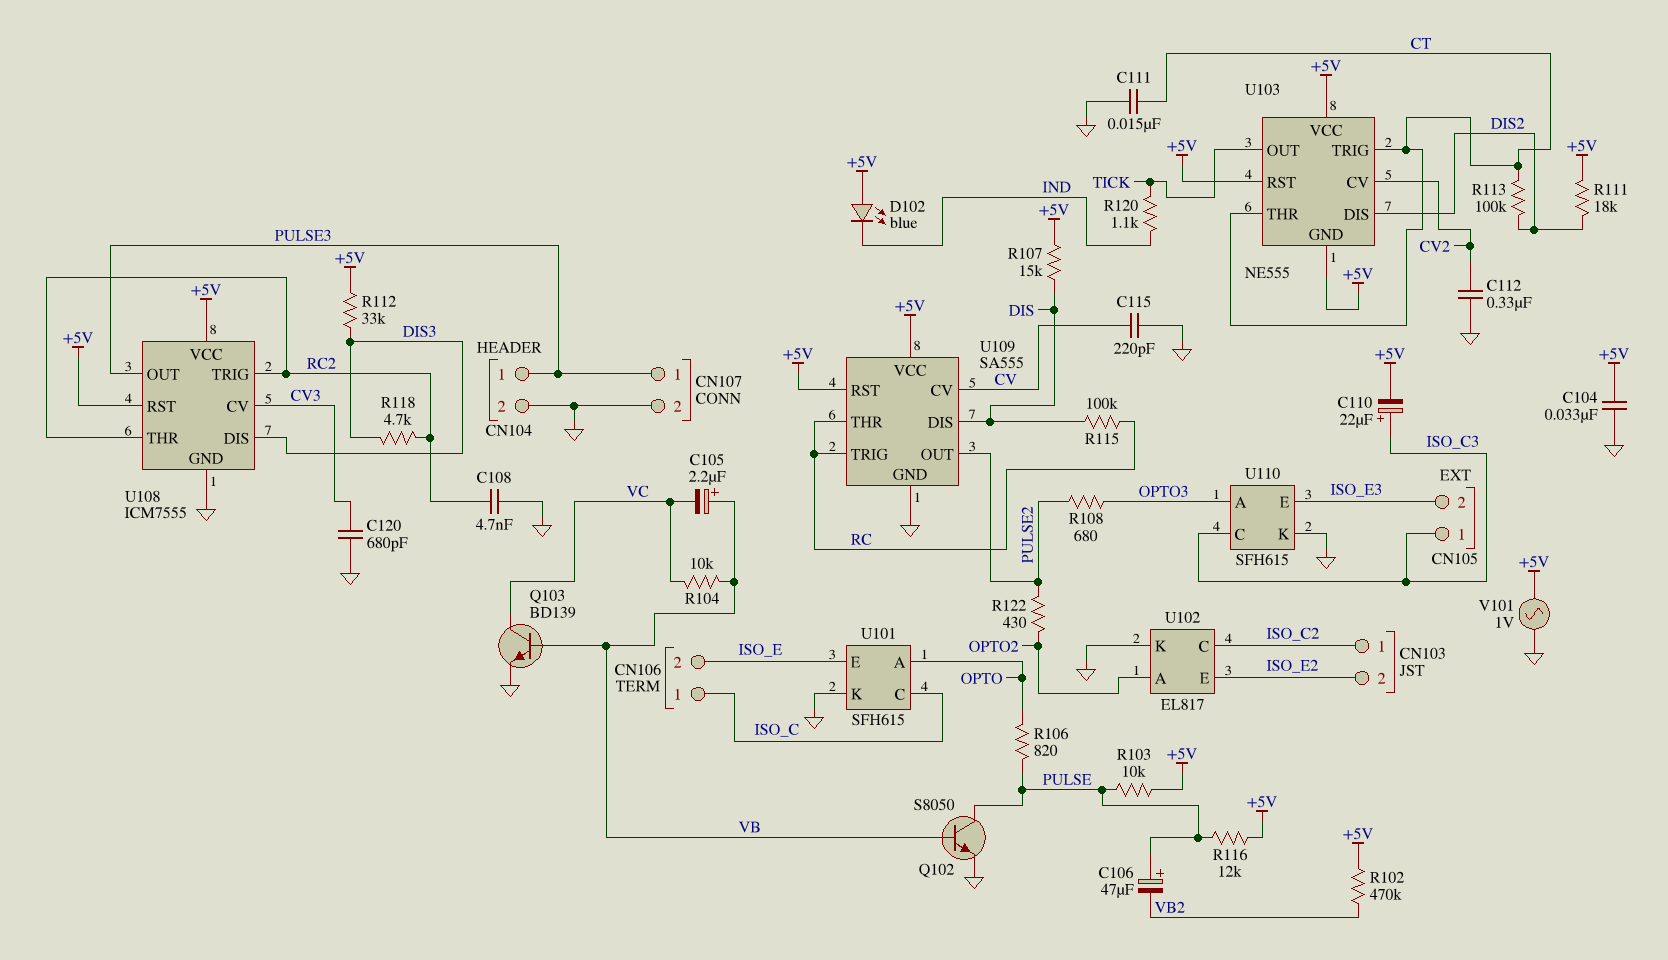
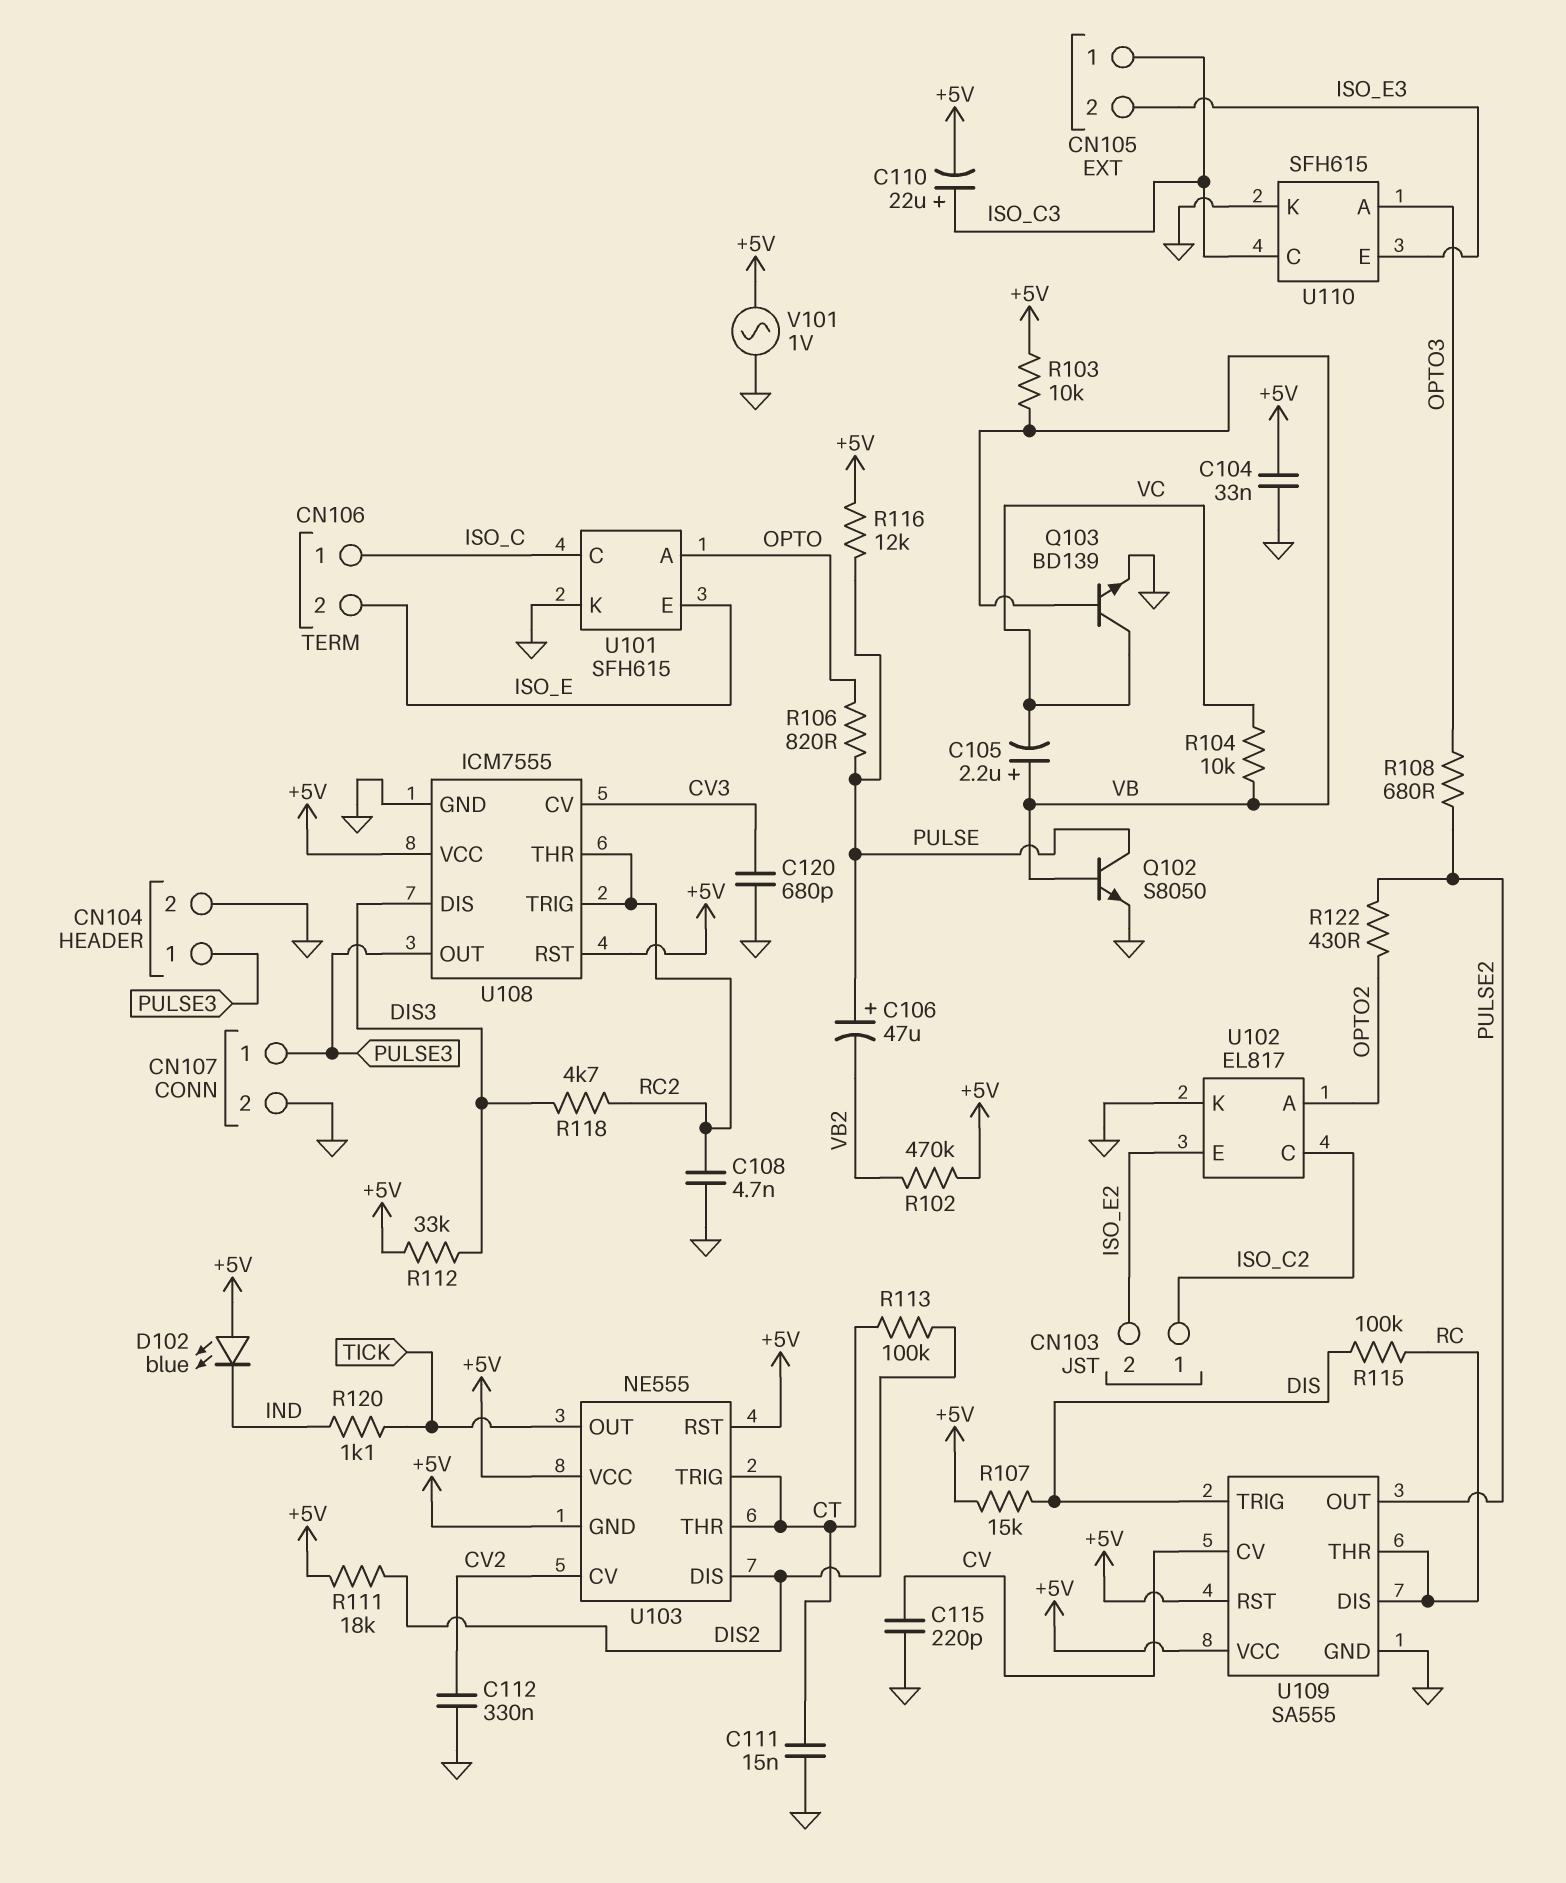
R103: 10k (+5V, PULSE) -> 10k (+5V, VB)
U109 pin DIS: DIS -> RC
U109 pin TRIG: RC -> DIS

